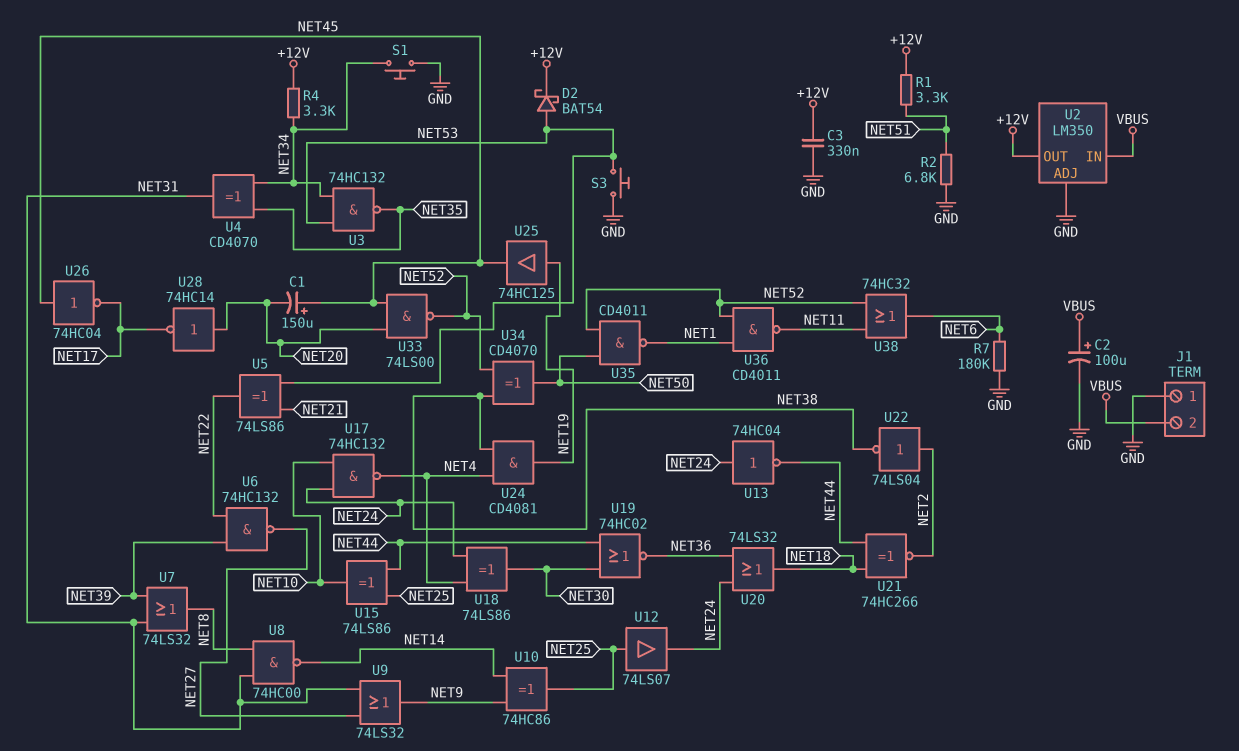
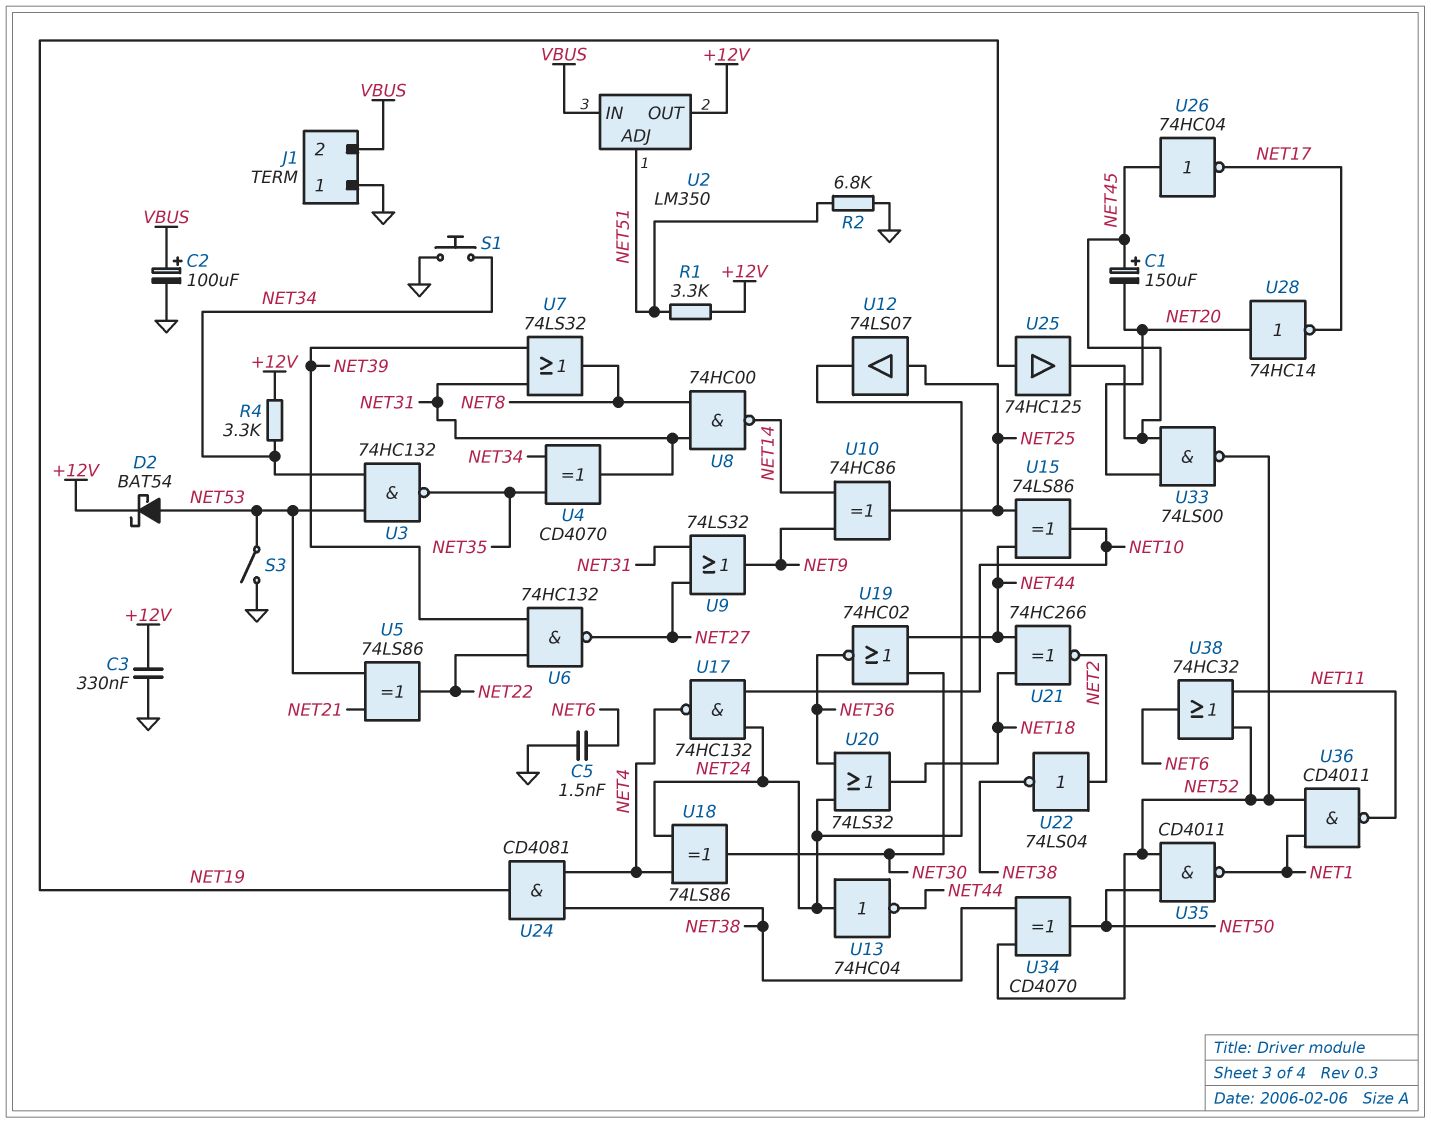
C5: none -> 1.5nF (GND, NET6)
R7: 180k (GND, NET6) -> none
S3: button (GND, NET53) -> switch (GND, NET53)
U2 pin ADJ: GND -> NET51

